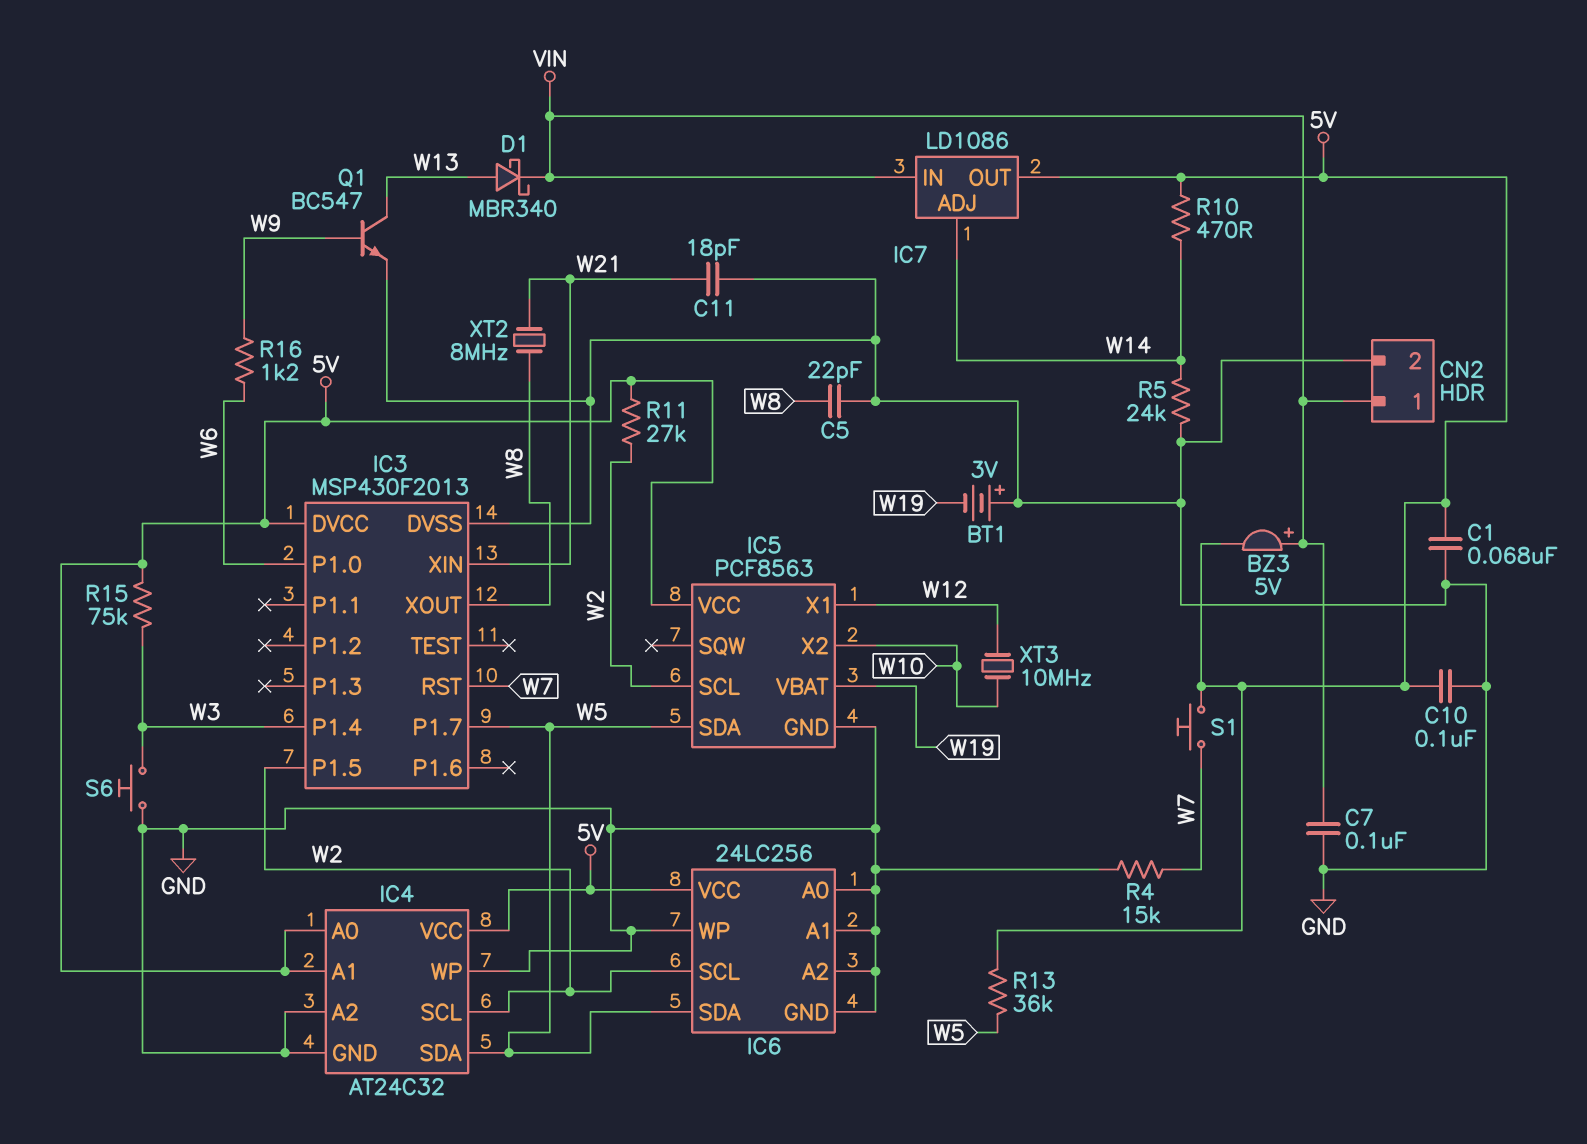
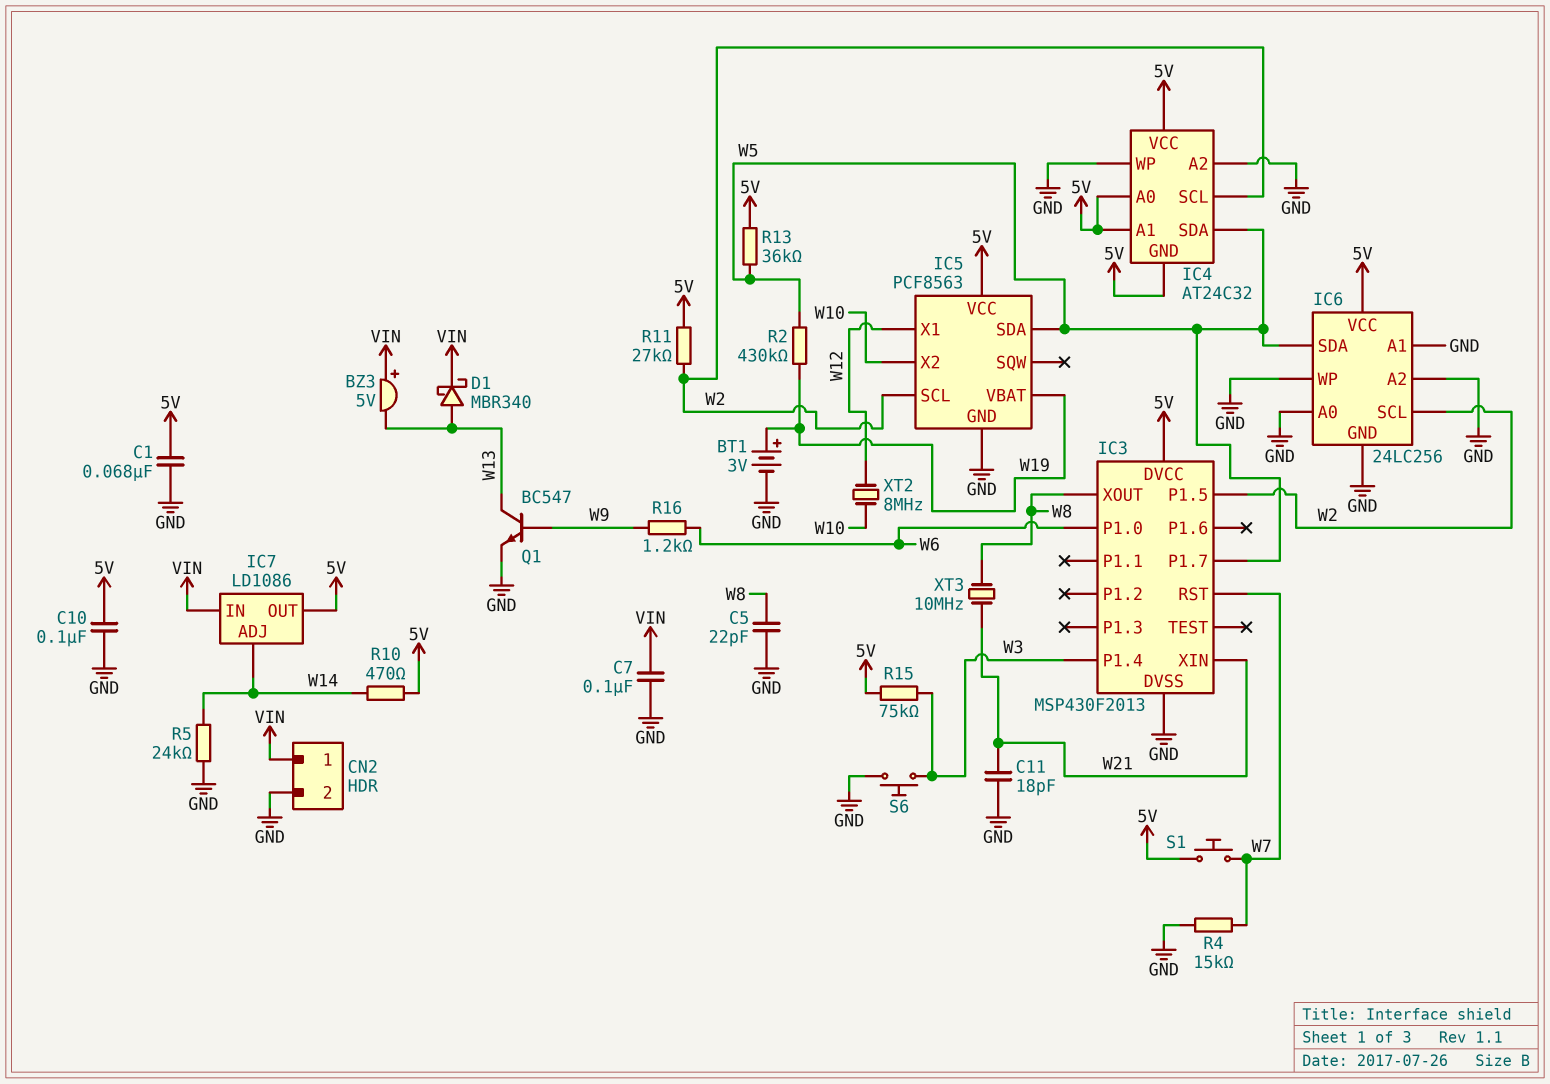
BT1: 3V (plus GND, minus W19) -> 3V (plus W19, minus GND)
BZ3: buzzer 5V (plus VIN, minus 5V) -> buzzer 5V (plus VIN, minus W13)
IC4 pin GND: GND -> 5V
R2: none -> 430k (W5, W19)
XT2: 8MHz (W8, W21) -> 8MHz (W10, W12)
XT3: 10MHz (W10, W12) -> 10MHz (W8, W21)

